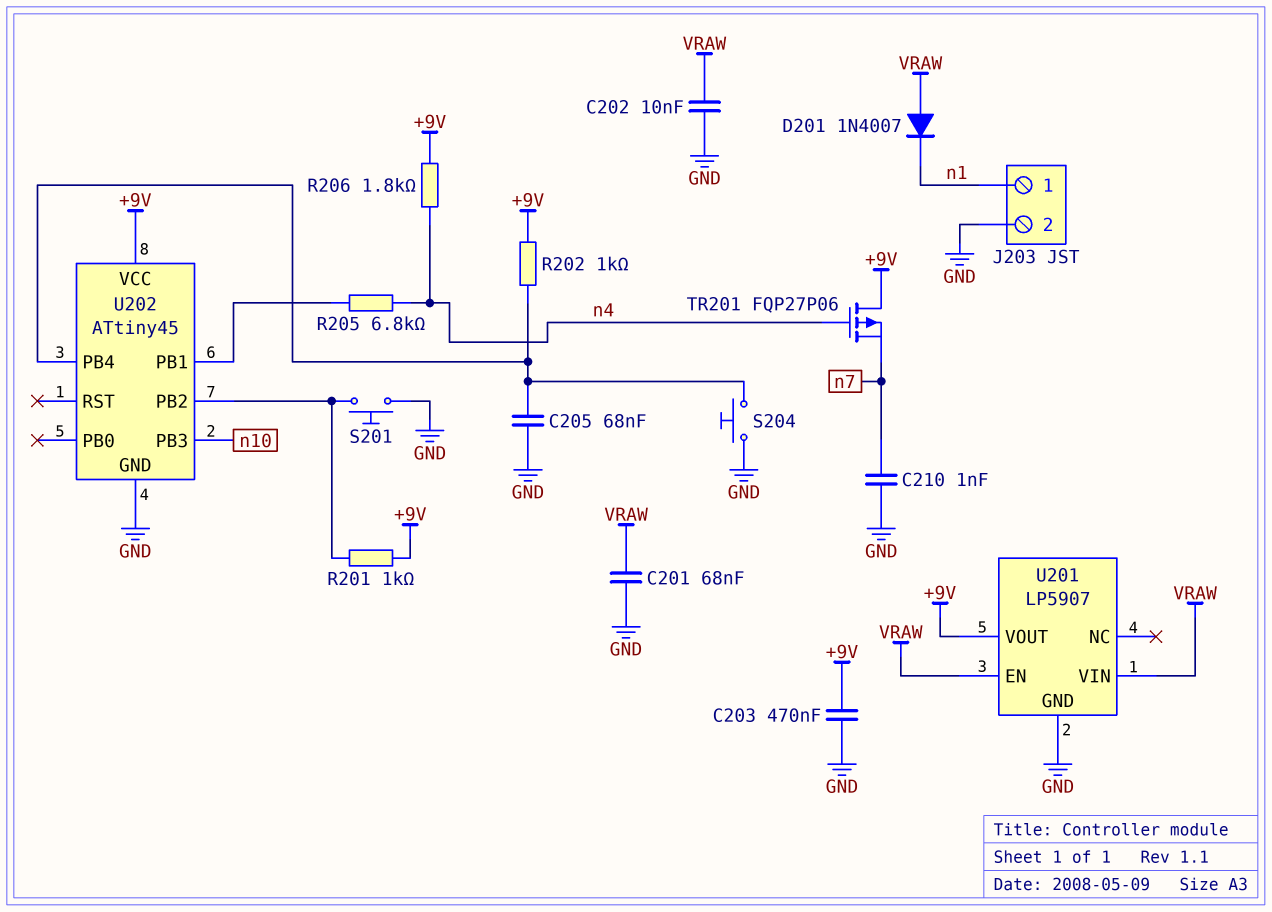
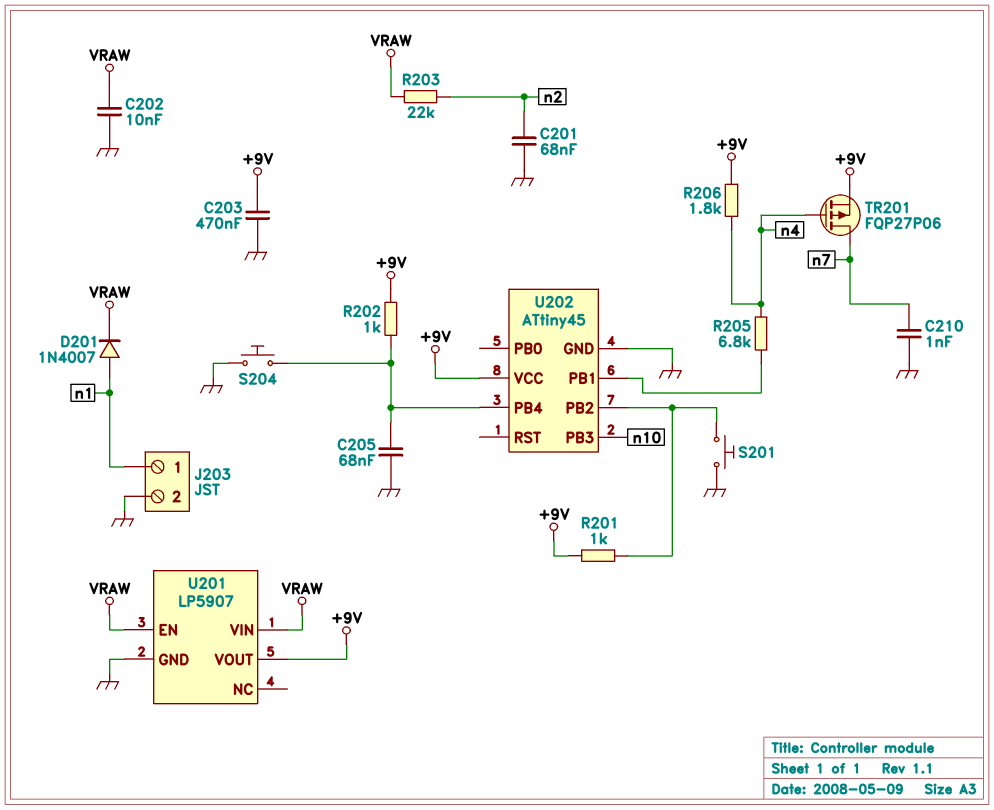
C201: 68nF (GND, VRAW) -> 68nF (GND, n2)
D201: diode 1N4007 (A VRAW, K n1) -> diode 1N4007 (A n1, K VRAW)
R203: none -> 22k (VRAW, n2)
TR201: PMOS FQP27P06 (G n4, D +9V, S n7) -> PMOS FQP27P06 (G n4, D n7, S +9V)

